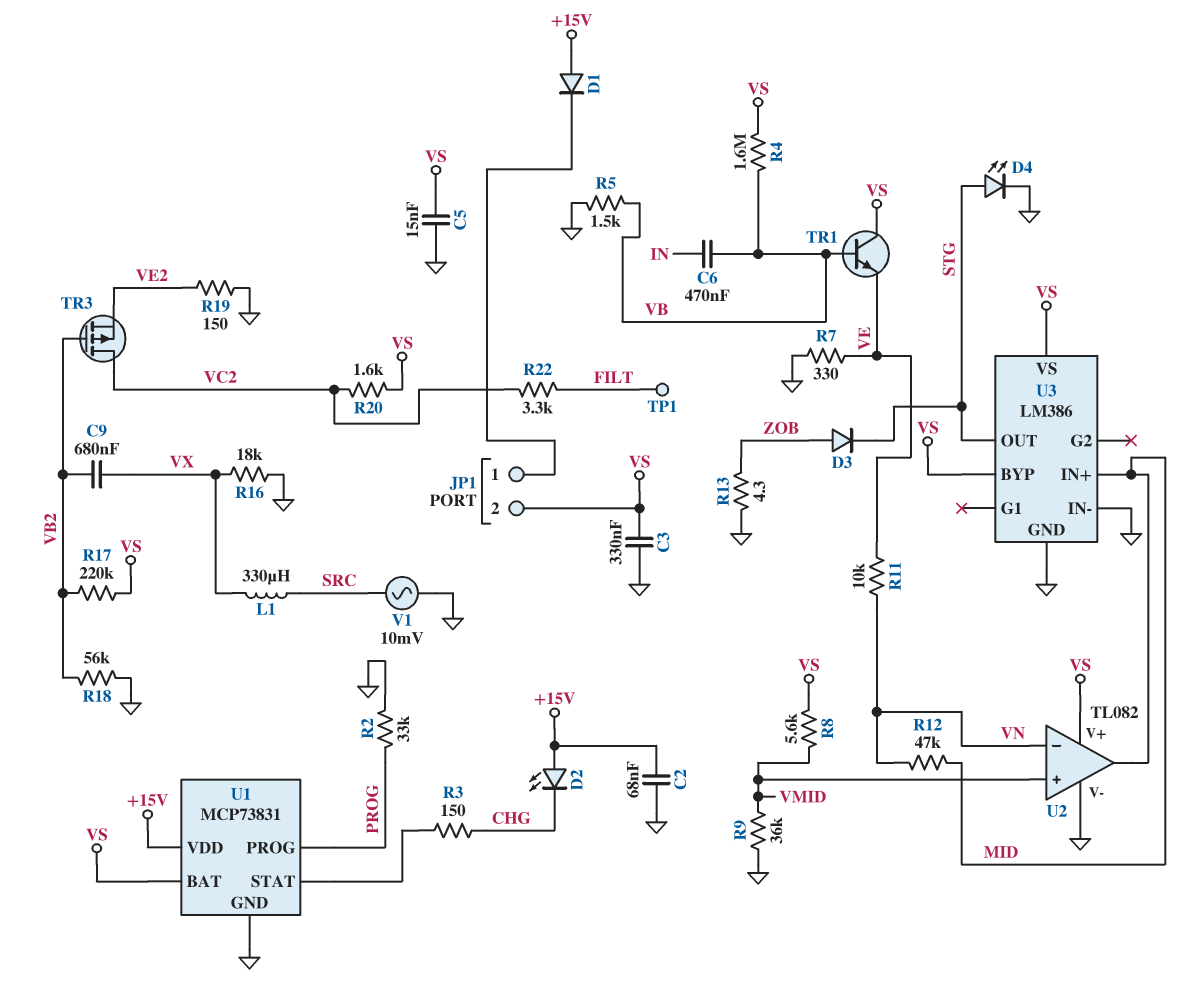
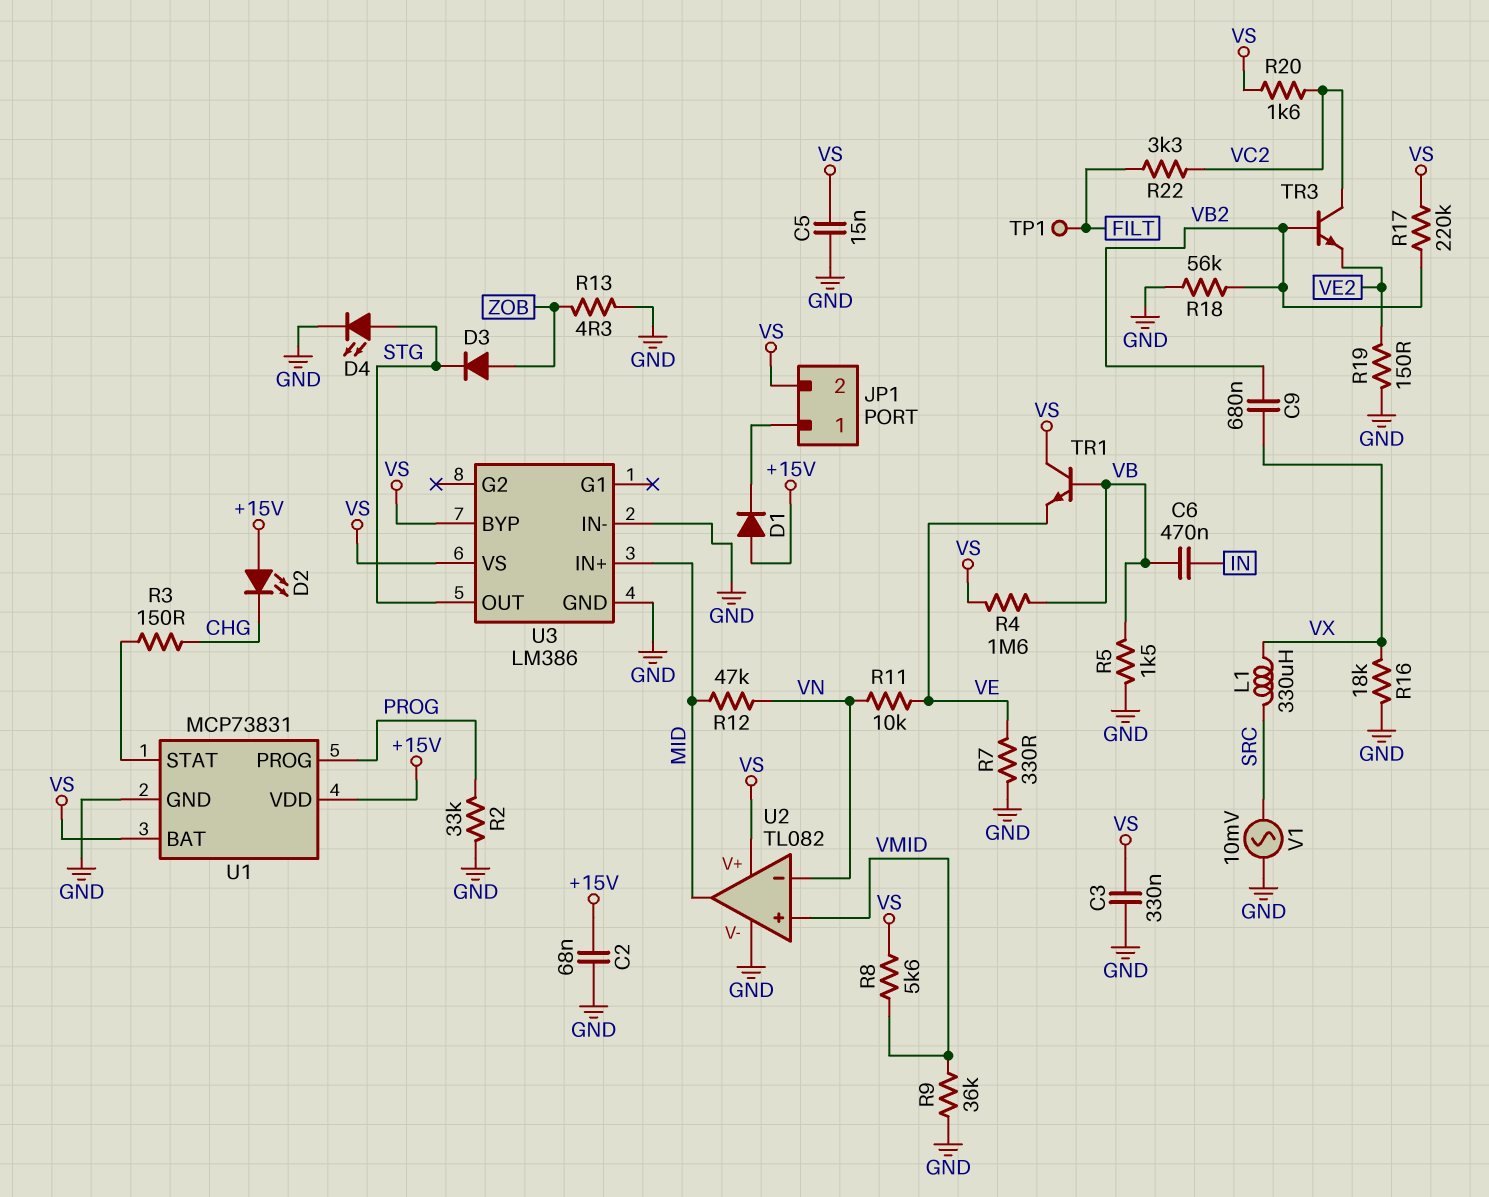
TR3: PMOS (G VB2, D VC2, S VE2) -> NPN (B VB2, C VC2, E VE2)

